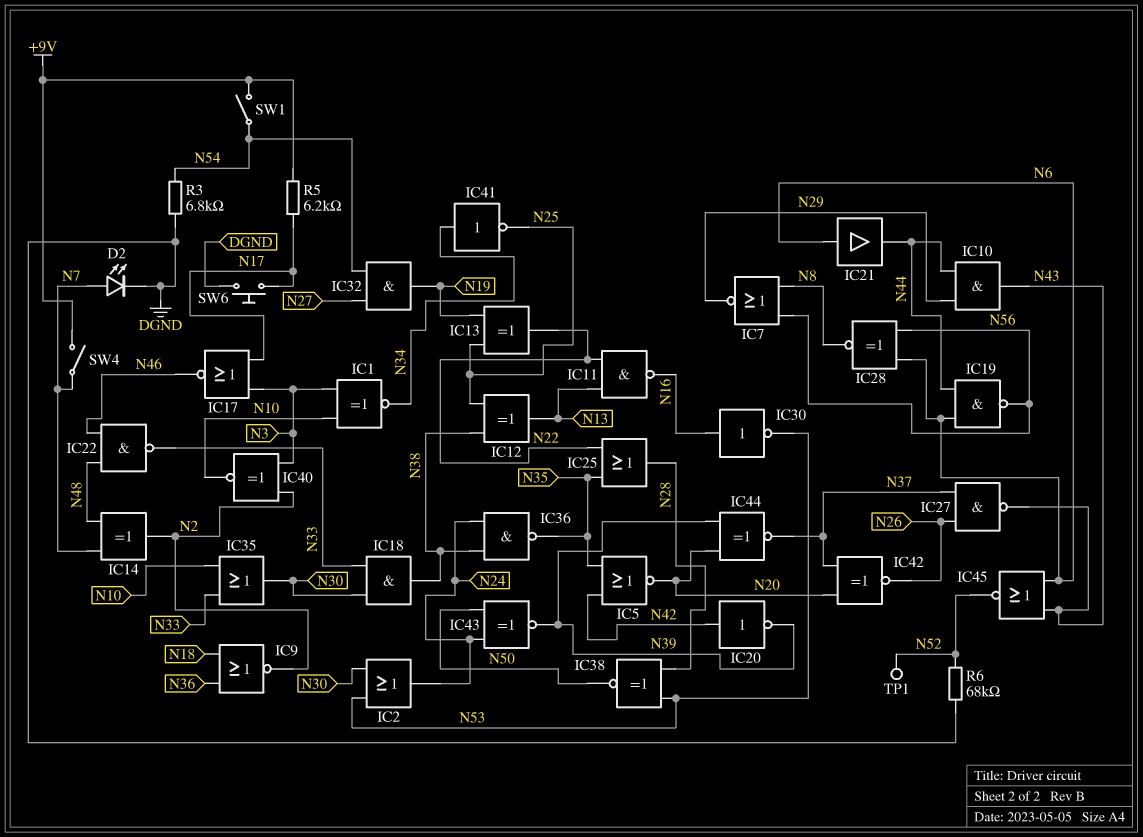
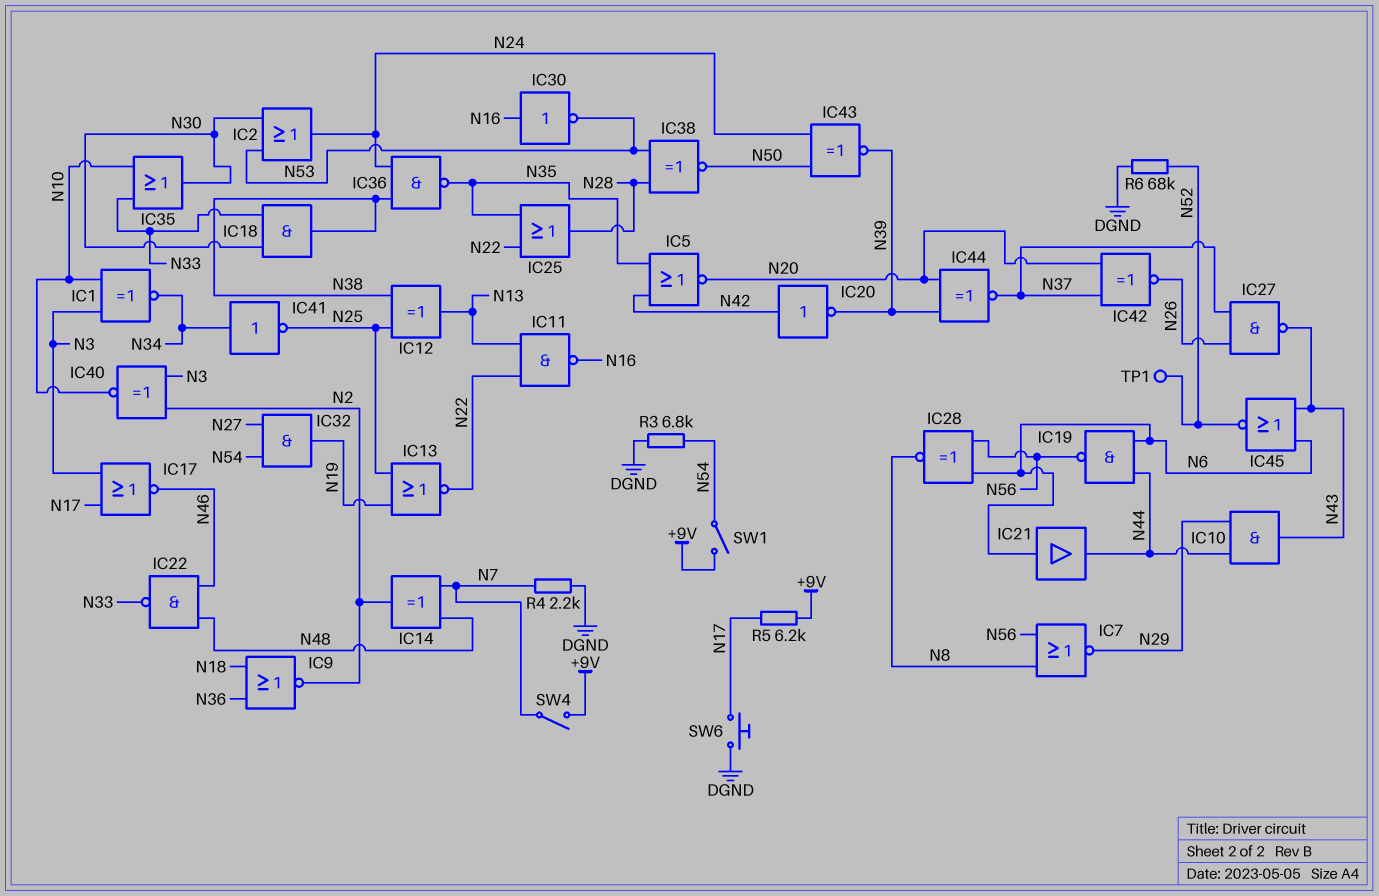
D2: LED (A N7, K DGND) -> none
IC13: XOR (in N19, in N25, out N22) -> NOR (in N19, in N25, out N22)
R4: none -> 2.2k (DGND, N7)

